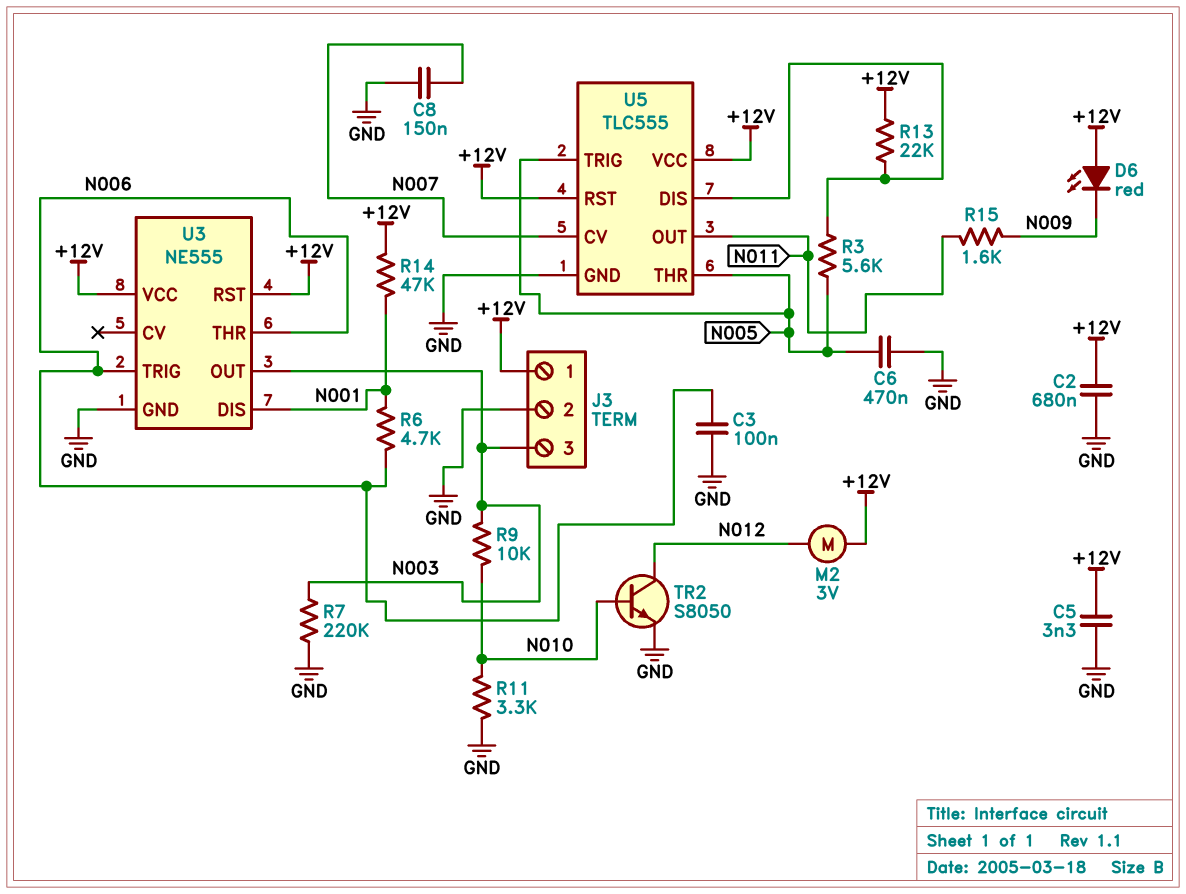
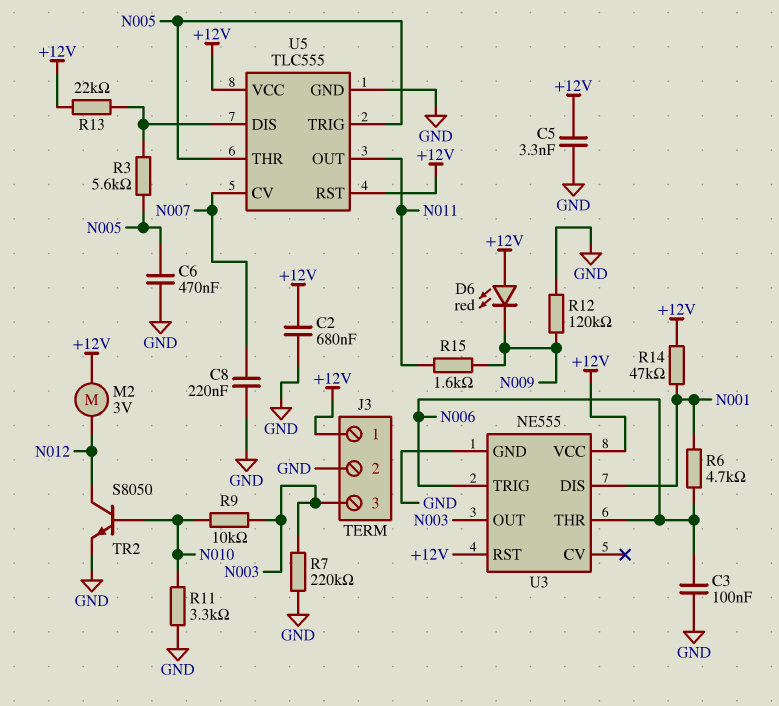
C8: 150nF (GND, N007) -> 220nF (GND, N007)
R12: none -> 120k (GND, N009)

